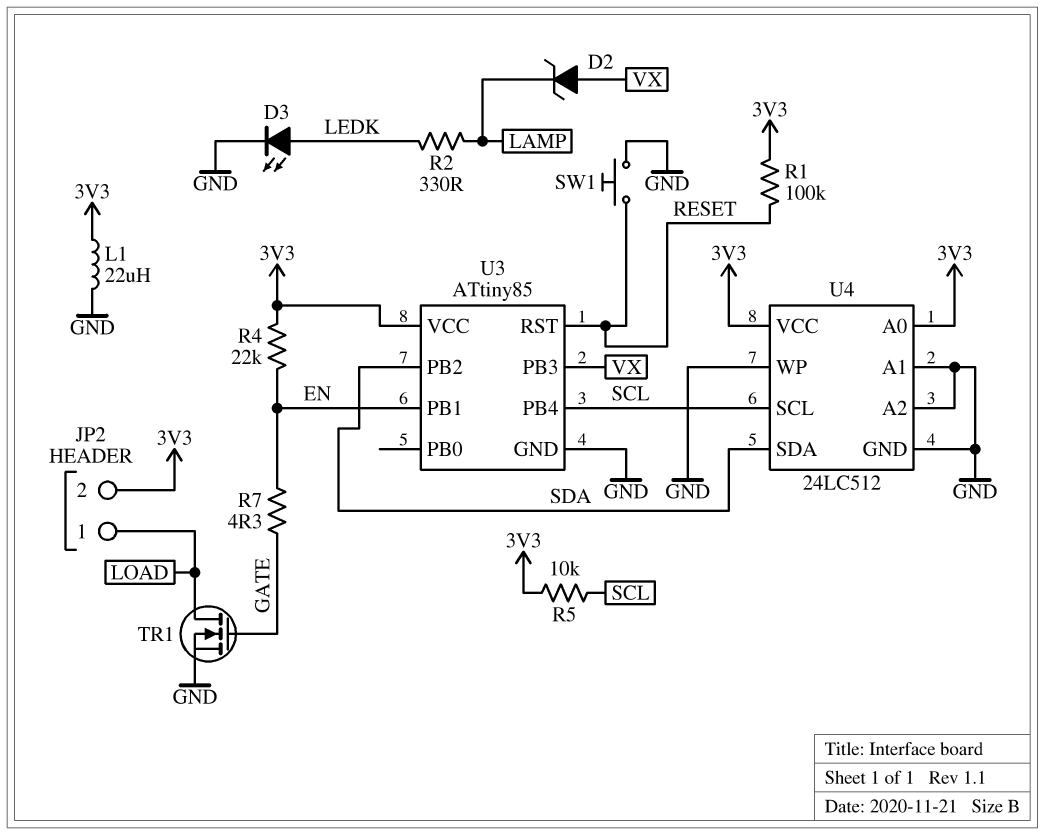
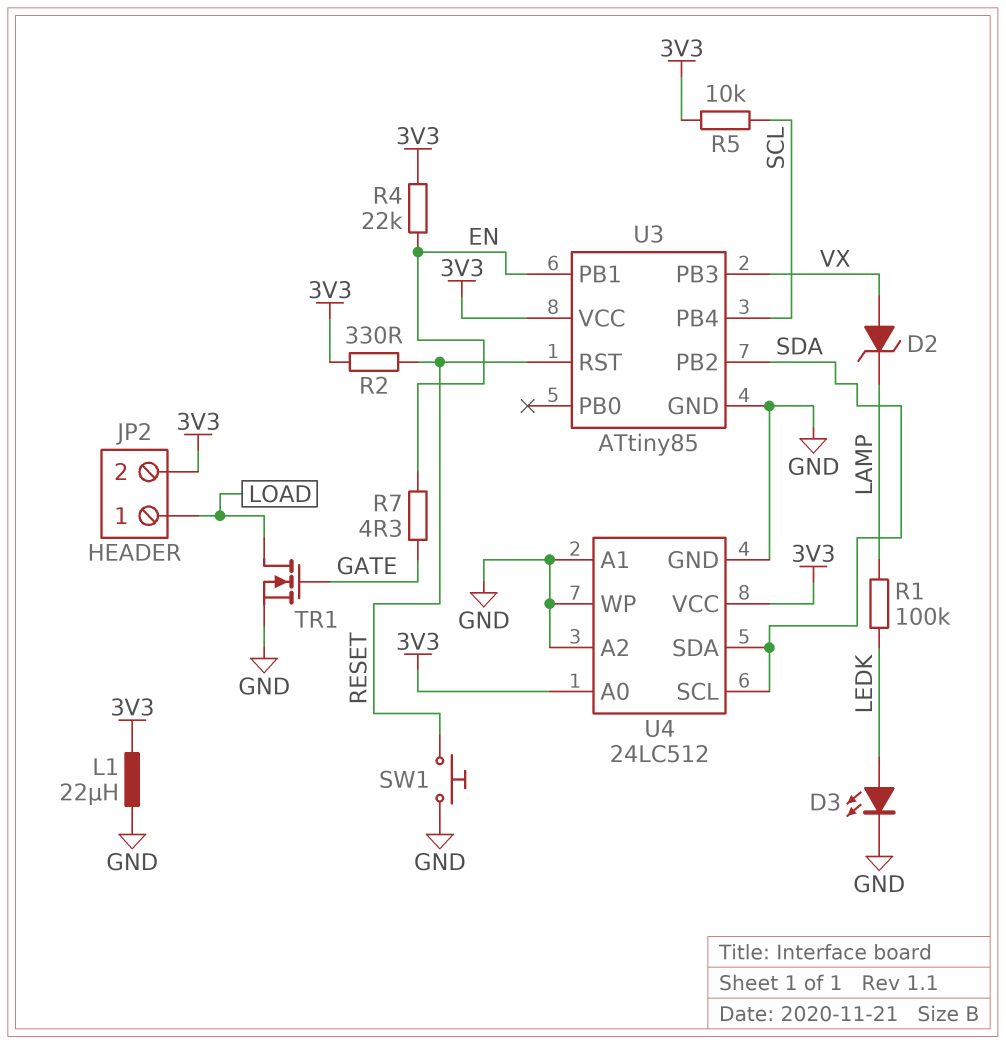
R1: 100k (3V3, RESET) -> 100k (LAMP, LEDK)
R2: 330 (LAMP, LEDK) -> 330 (3V3, RESET)
U4 pin SCL: SCL -> SDA

